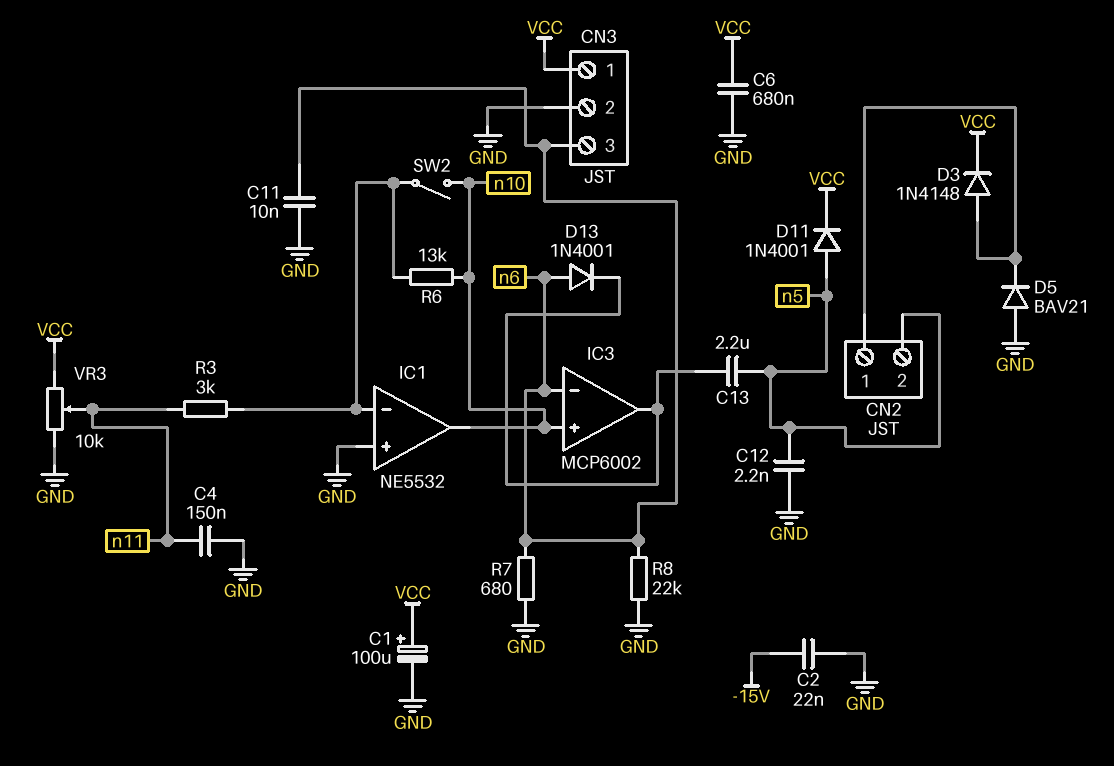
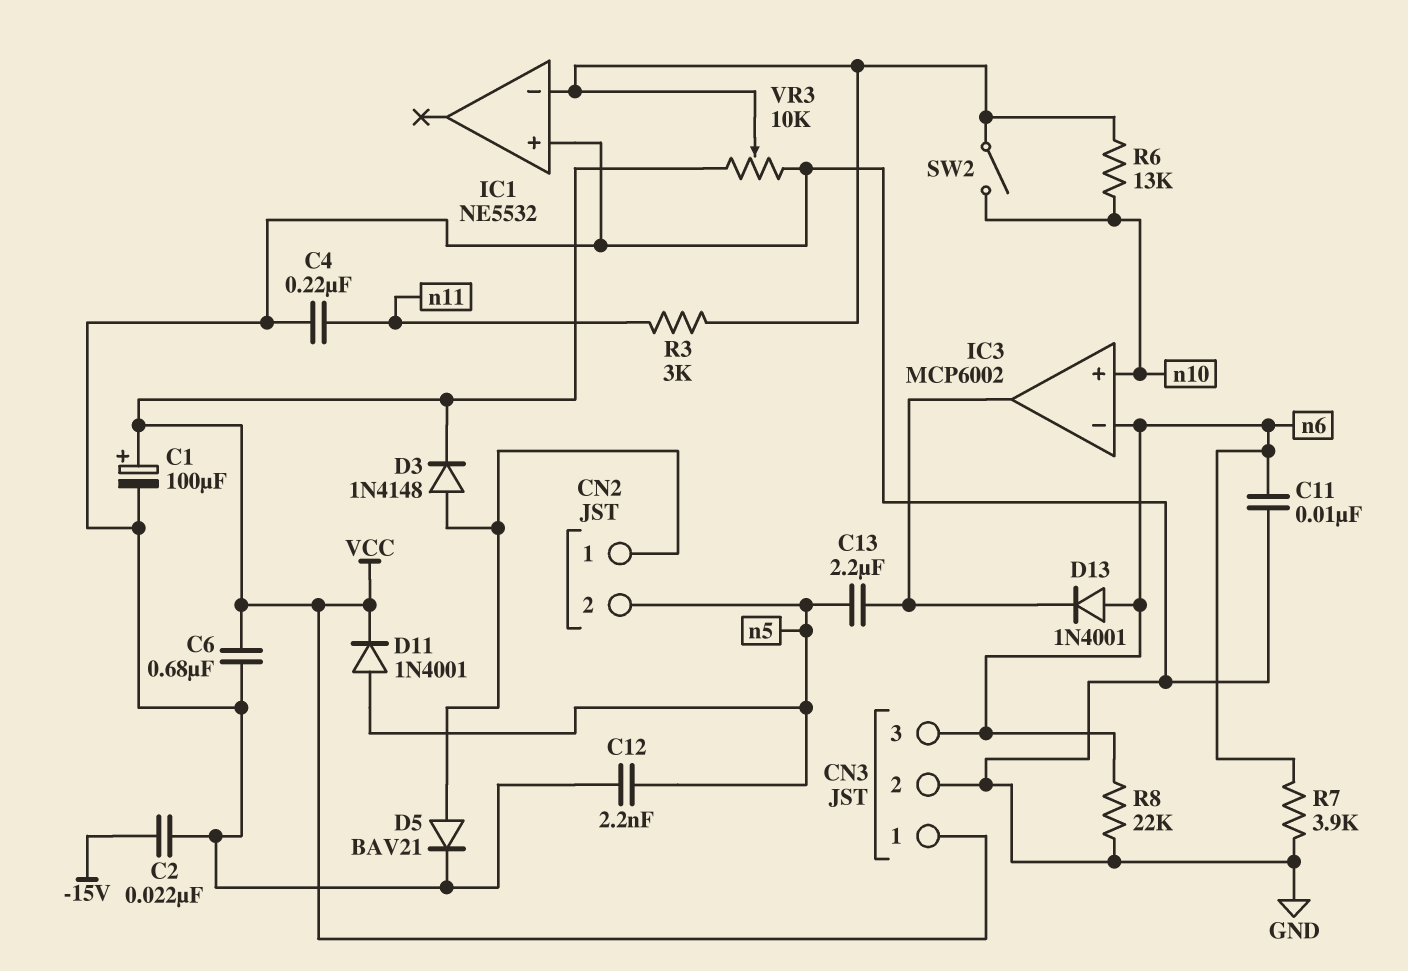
C4: 150nF (GND, n11) -> 220nF (GND, n11)
D5: diode BAV21 (A GND, K CN2/1) -> diode BAV21 (A CN2/1, K GND)
IC1 pin out: n10 -> none
R7: 680 (GND, n6) -> 3.9k (GND, n6)
VR3: 10k (GND, VCC, wiper n11) -> 10k (GND, VCC, wiper IC1/in-)

